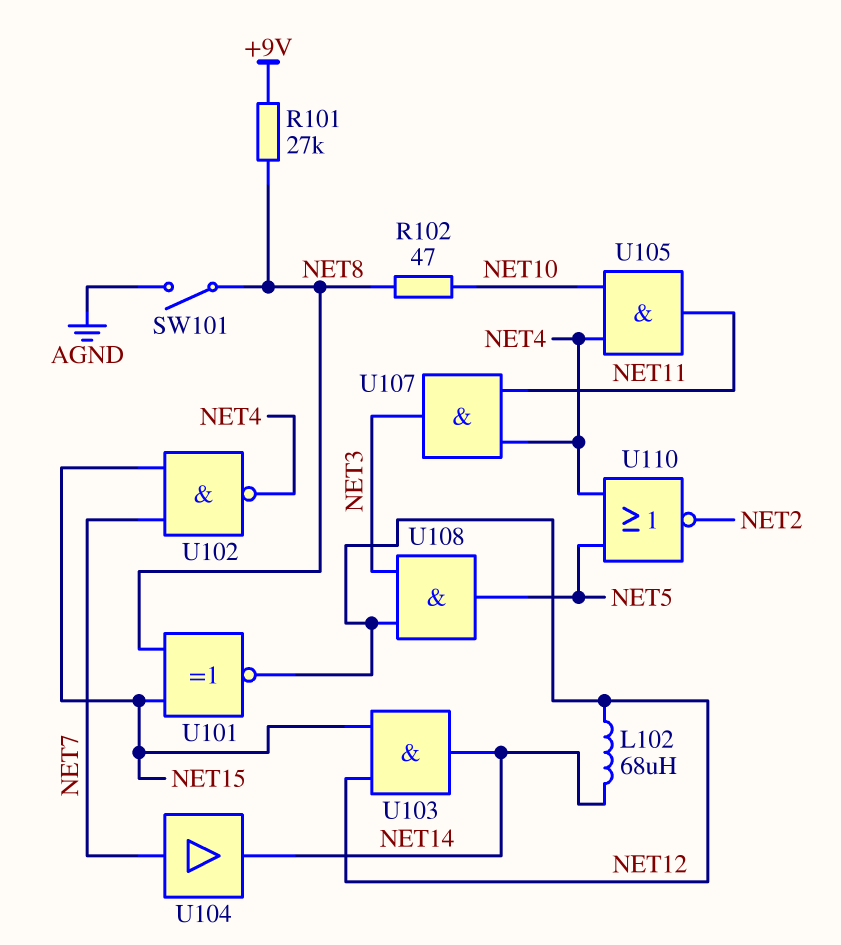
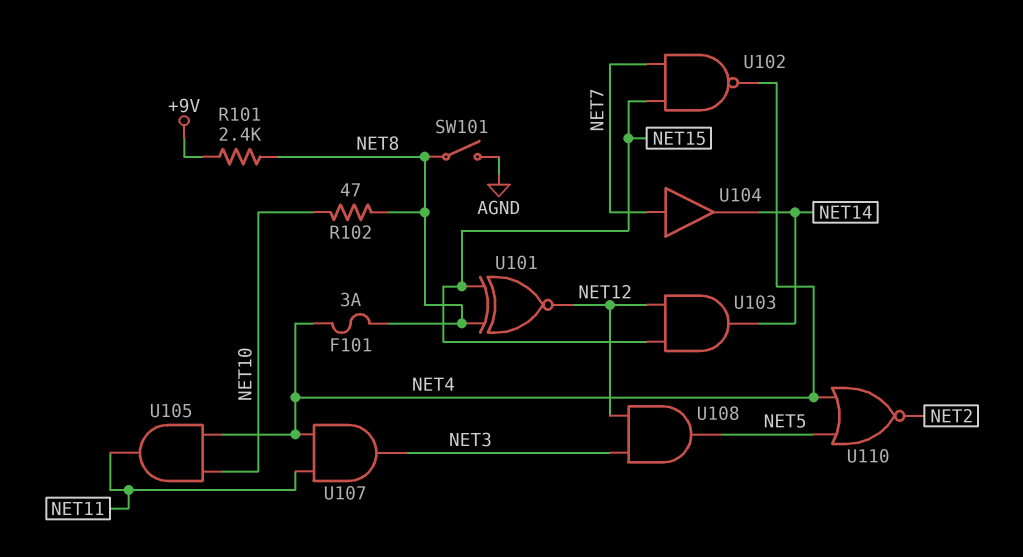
F101: none -> 3A (NET4, NET8)
L102: 68uH (NET12, NET14) -> none
R101: 27k (+9V, NET8) -> 2.4k (+9V, NET8)

